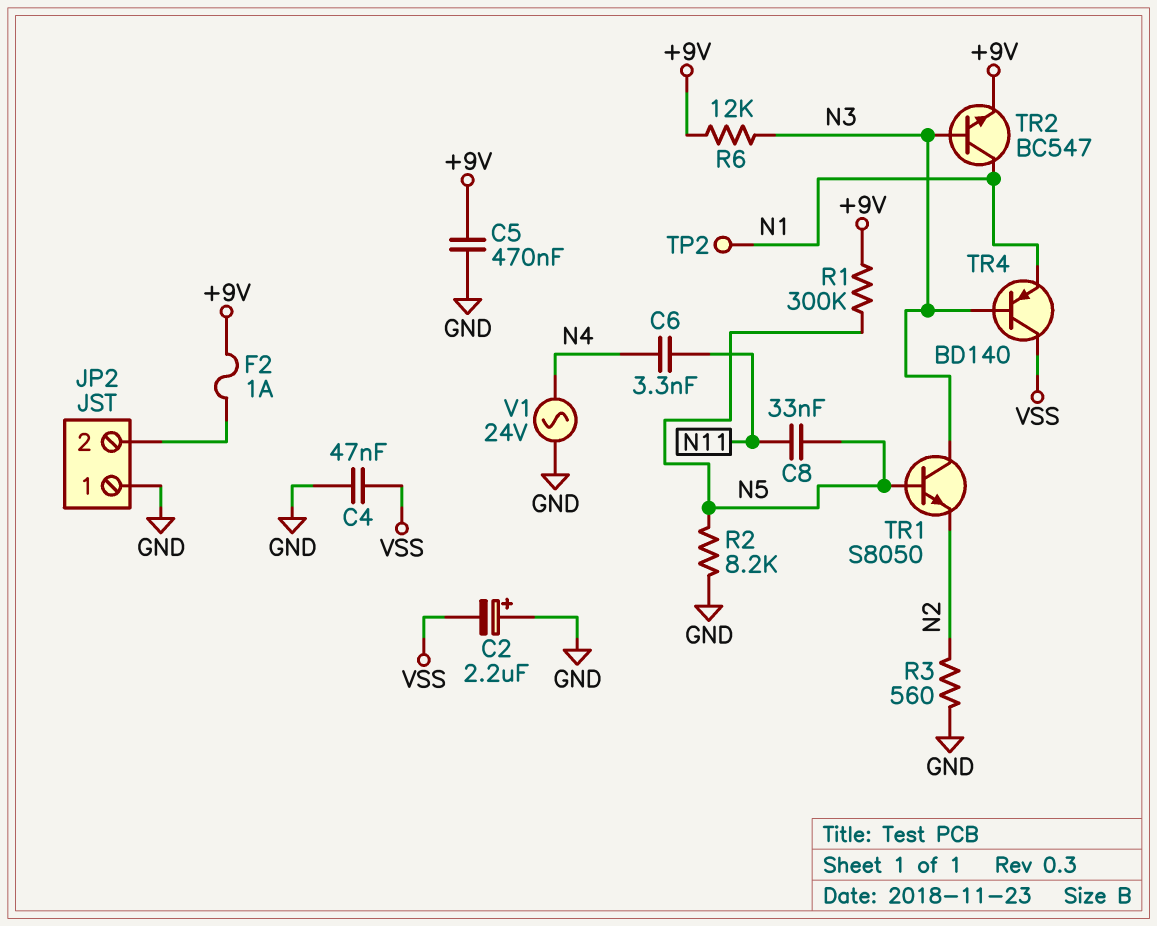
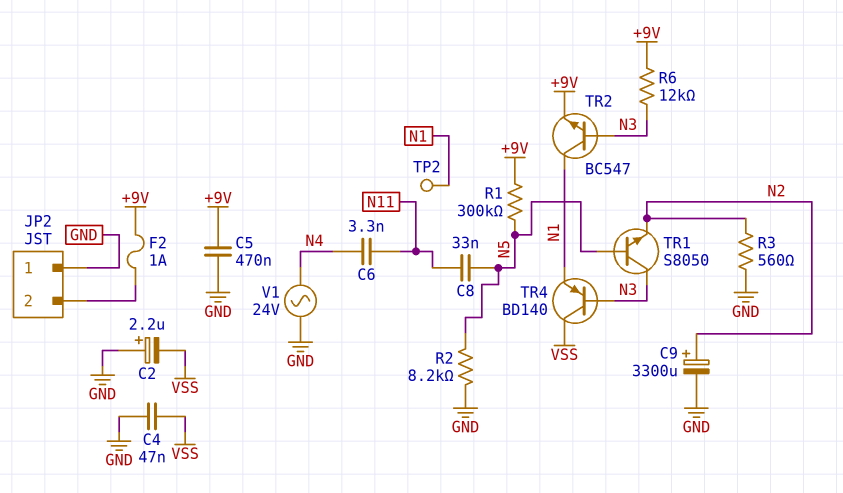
C9: none -> 3300uF (plus N2, minus GND)

